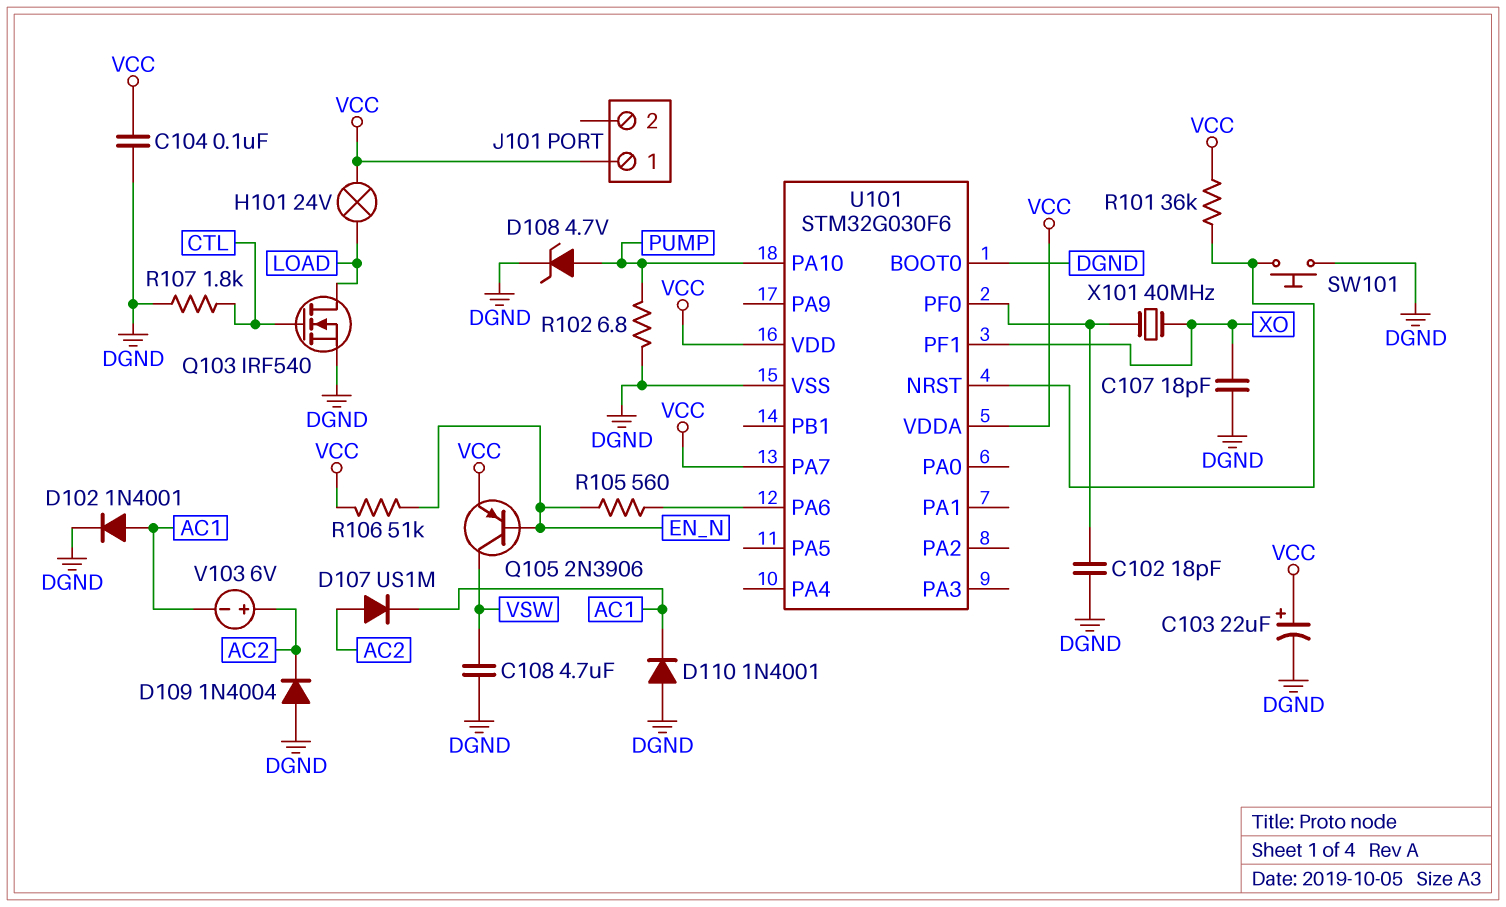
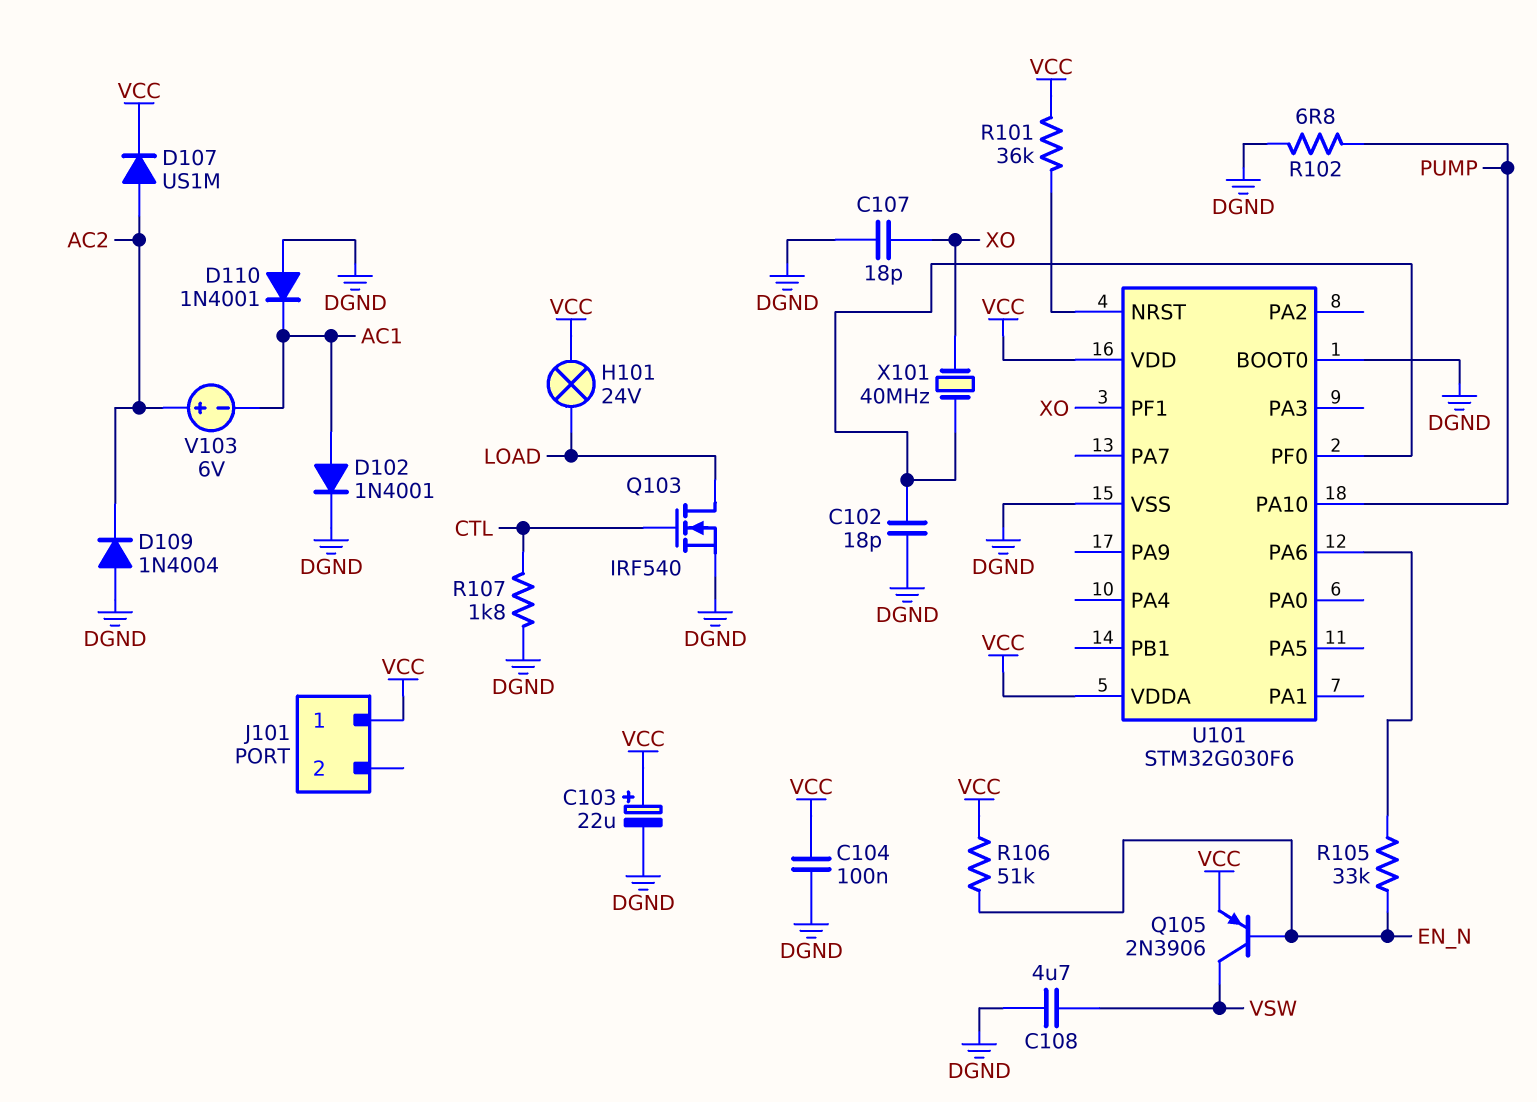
D107: diode US1M (A AC2, K AC1) -> diode US1M (A AC2, K VCC)
D108: zener 4.7V (A PUMP, K DGND) -> none
R105: 560 (EN_N, U101/PA6) -> 33k (EN_N, U101/PA6)
SW101: button (DGND, U101/NRST) -> none
U101 pin PA7: VCC -> none

